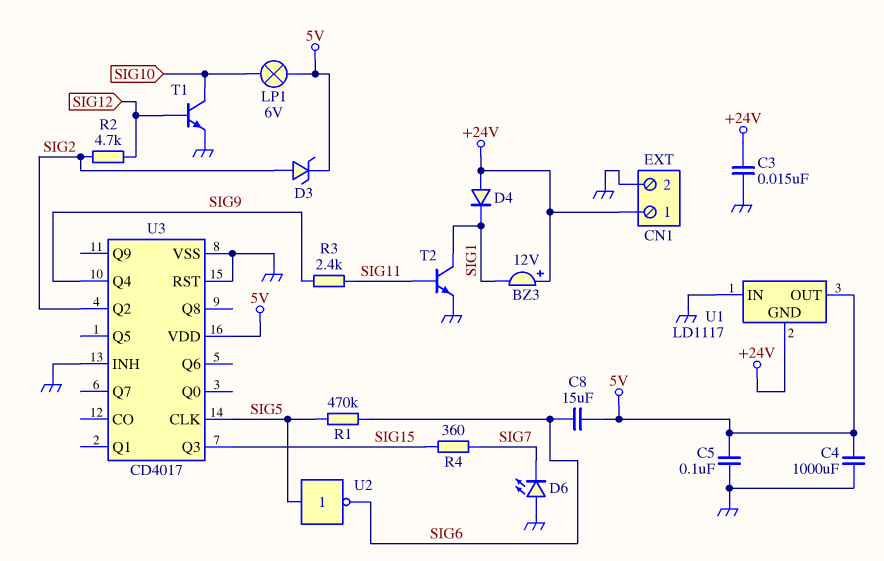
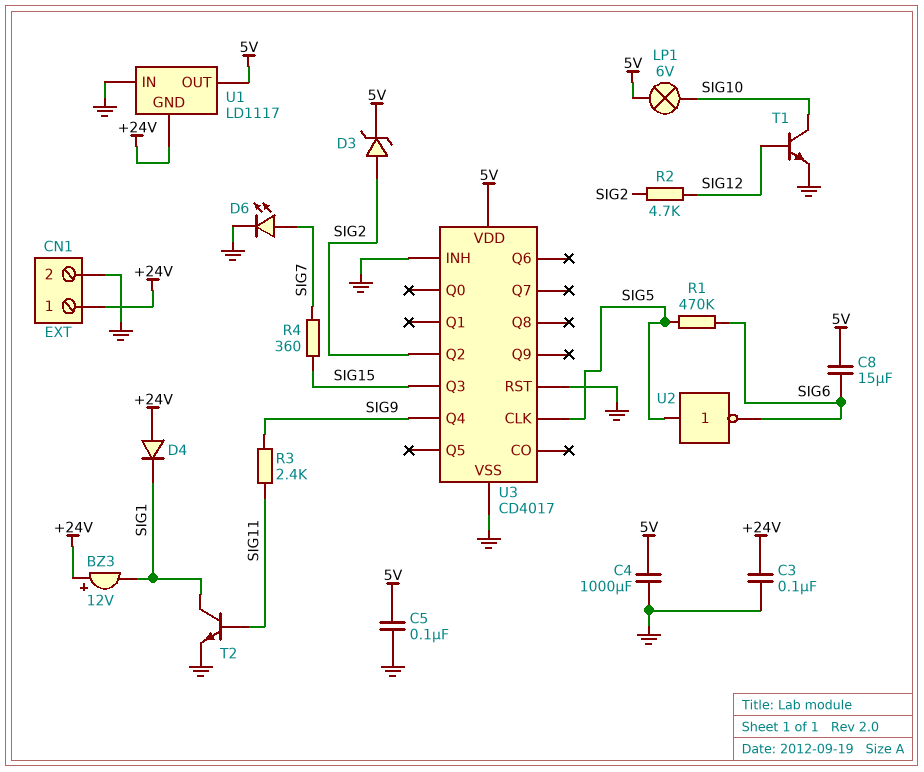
C3: 15nF (+24V, GND) -> 100nF (+24V, GND)
D6: LED (A GND, K SIG7) -> LED (A SIG7, K GND)

